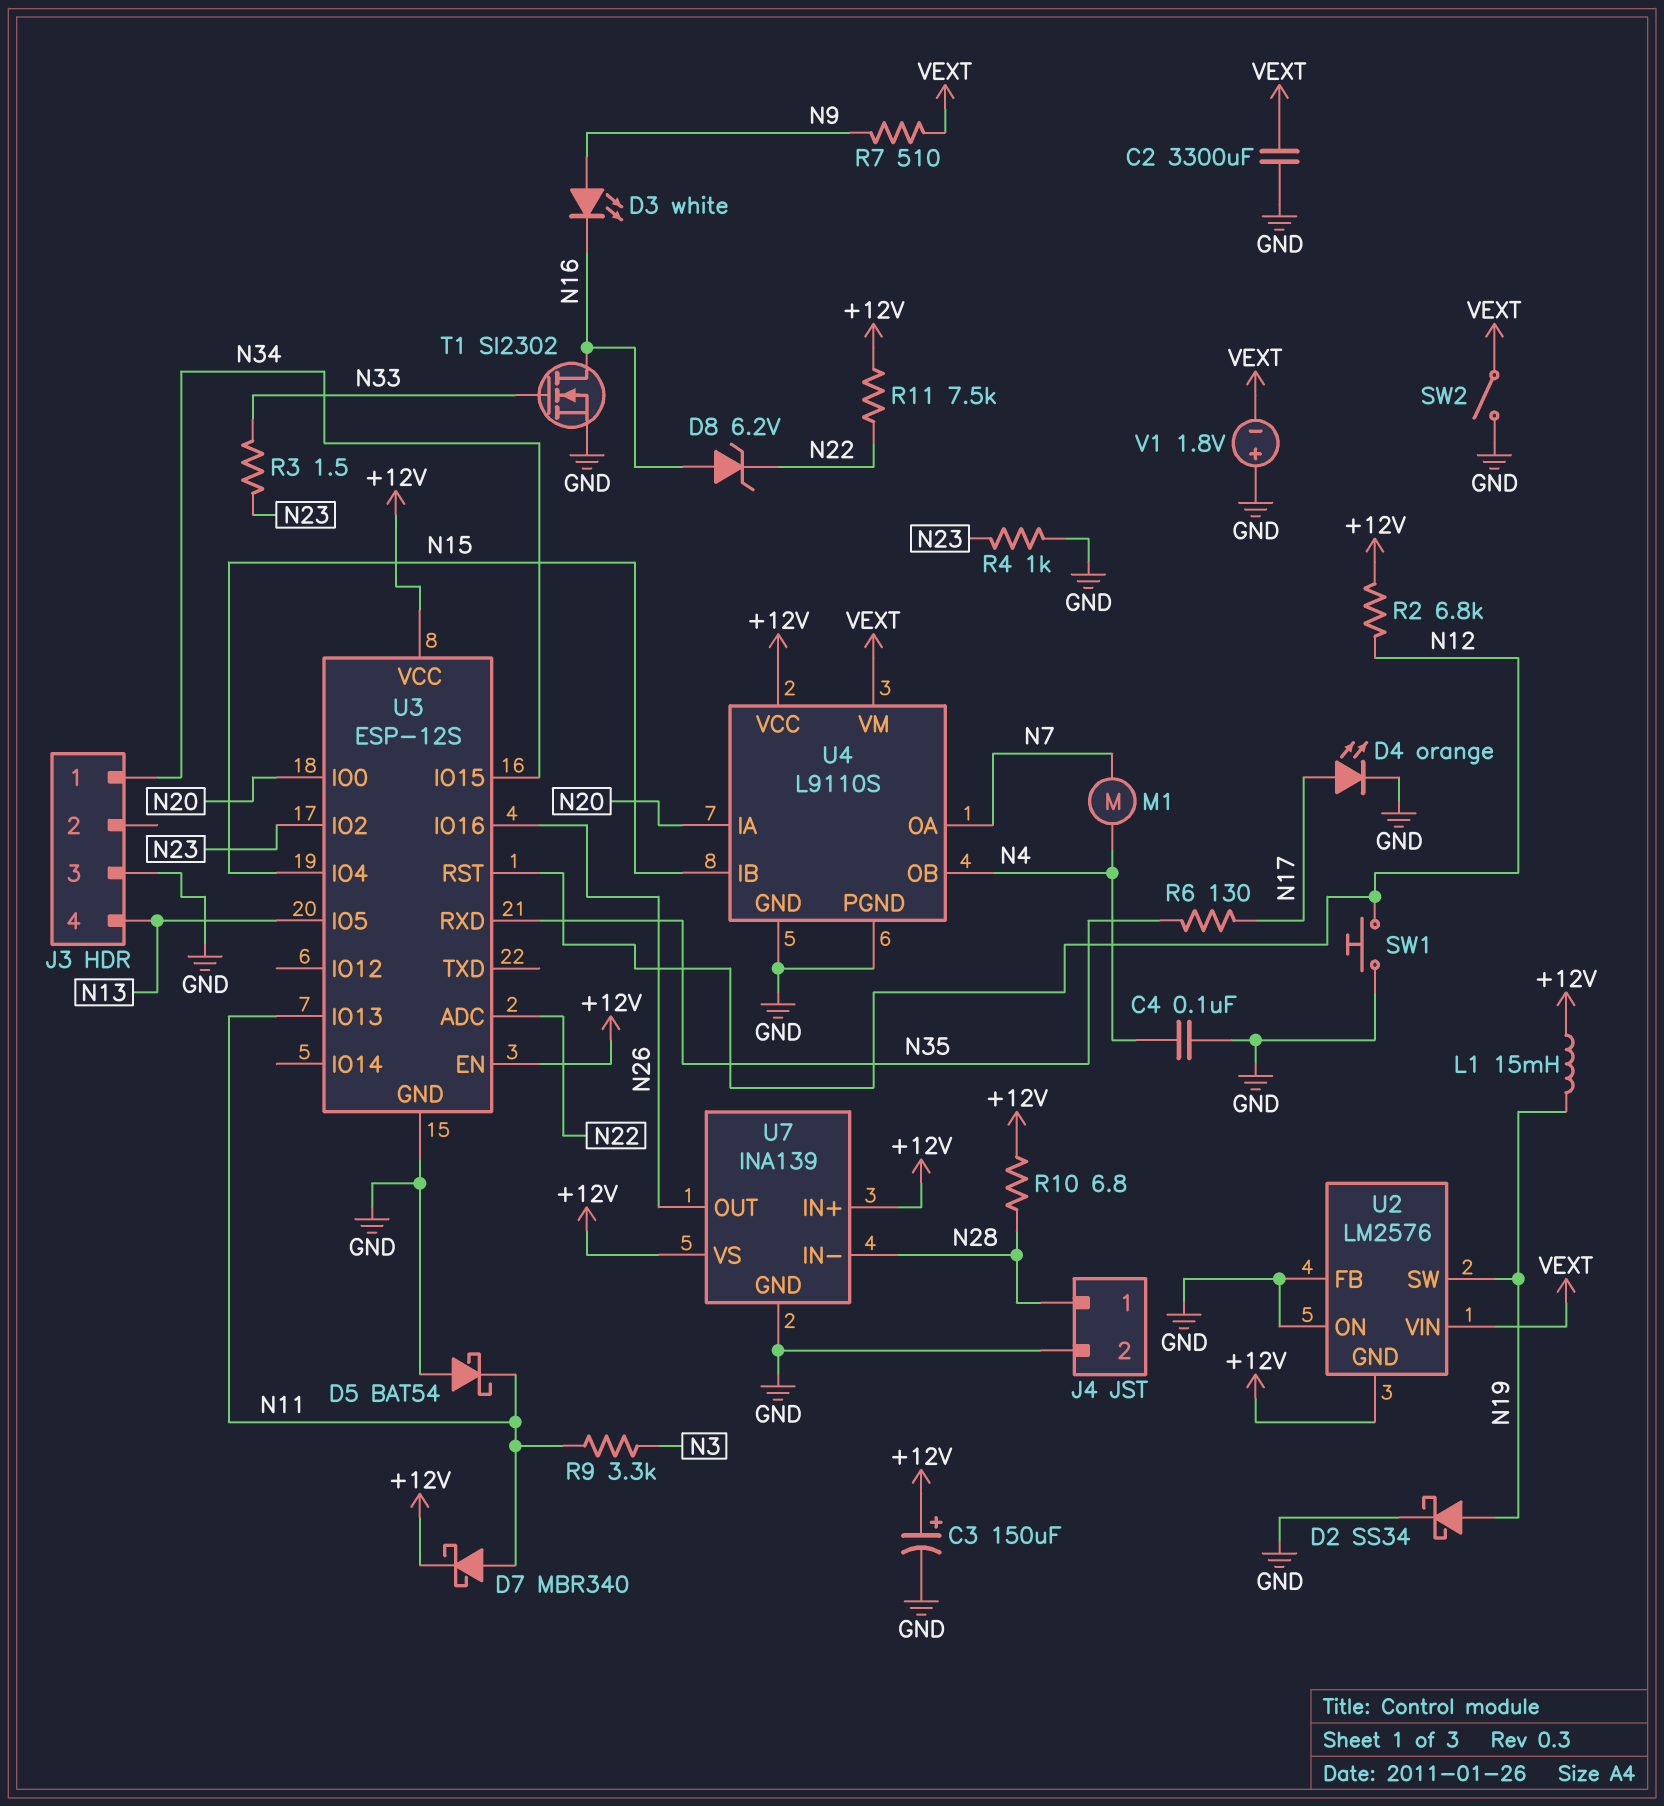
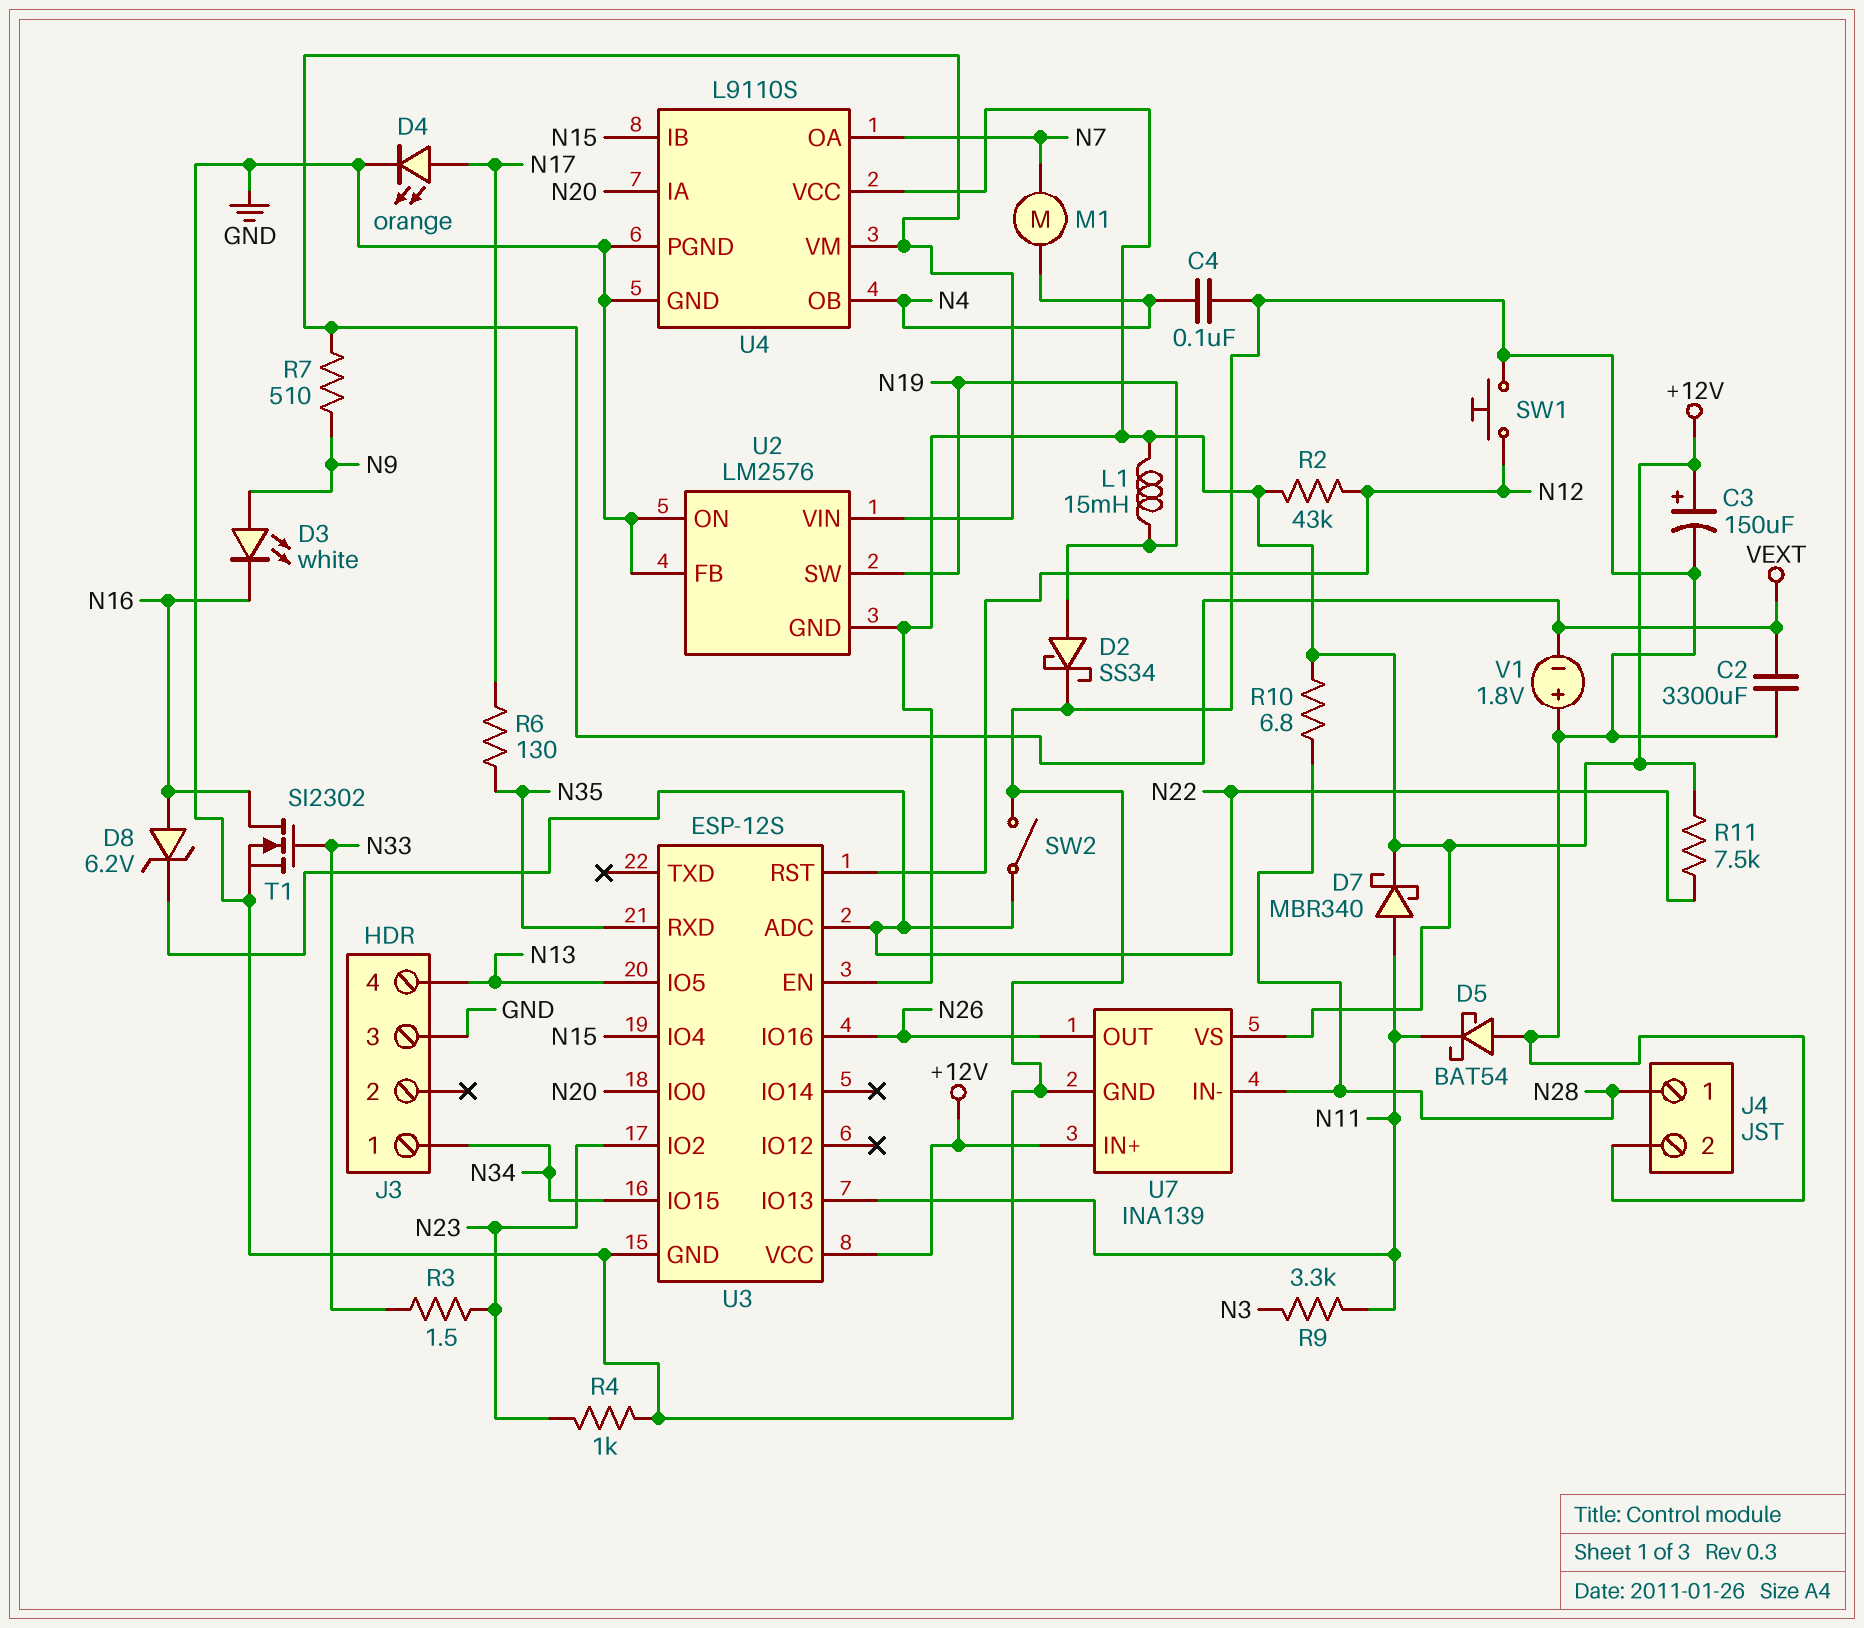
R2: 6.8k (+12V, N12) -> 43k (+12V, N12)
SW2: switch (GND, VEXT) -> switch (GND, N22)

